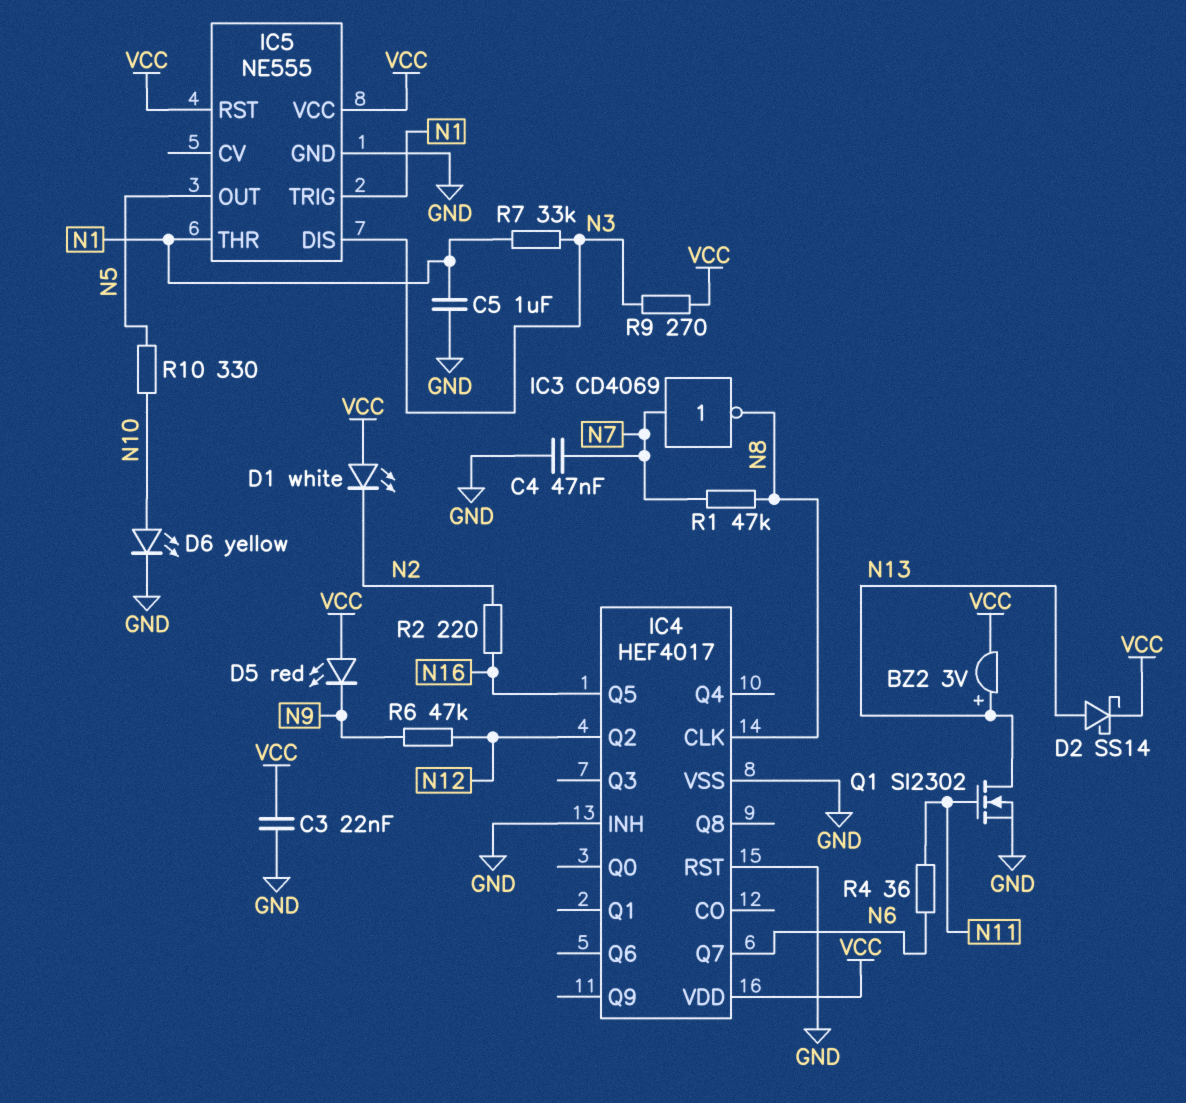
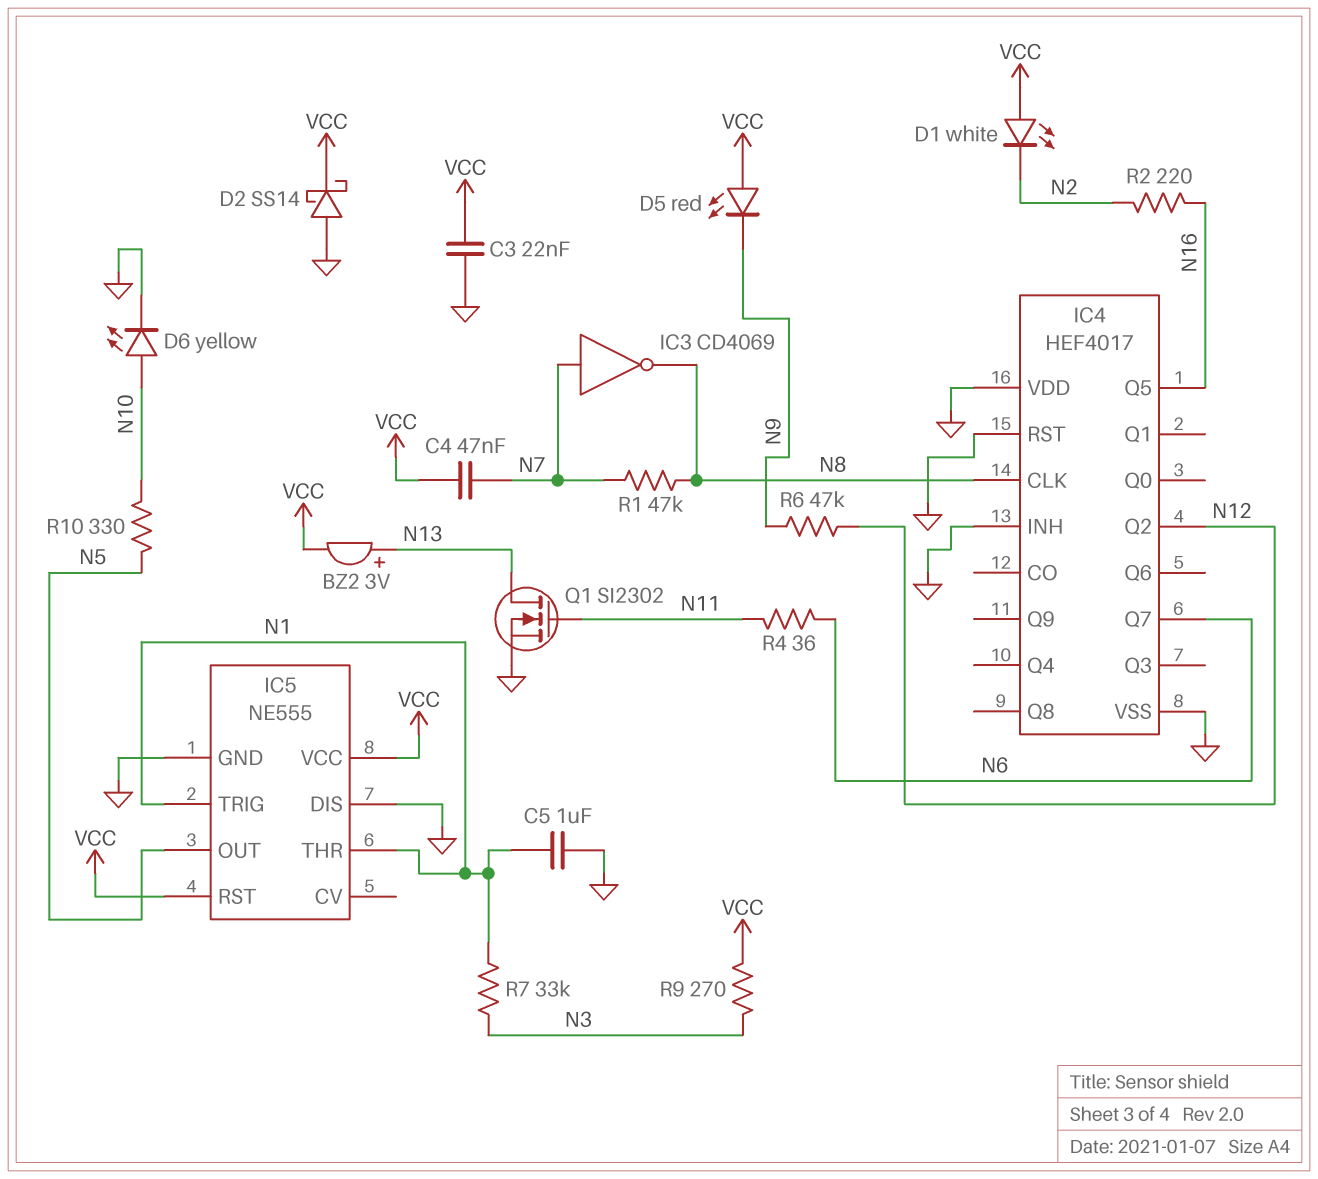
C4: 47nF (GND, N7) -> 47nF (N7, VCC)
D2: schottky SS14 (A N13, K VCC) -> schottky SS14 (A GND, K VCC)
IC4 pin VDD: VCC -> GND
IC5 pin DIS: N3 -> GND

